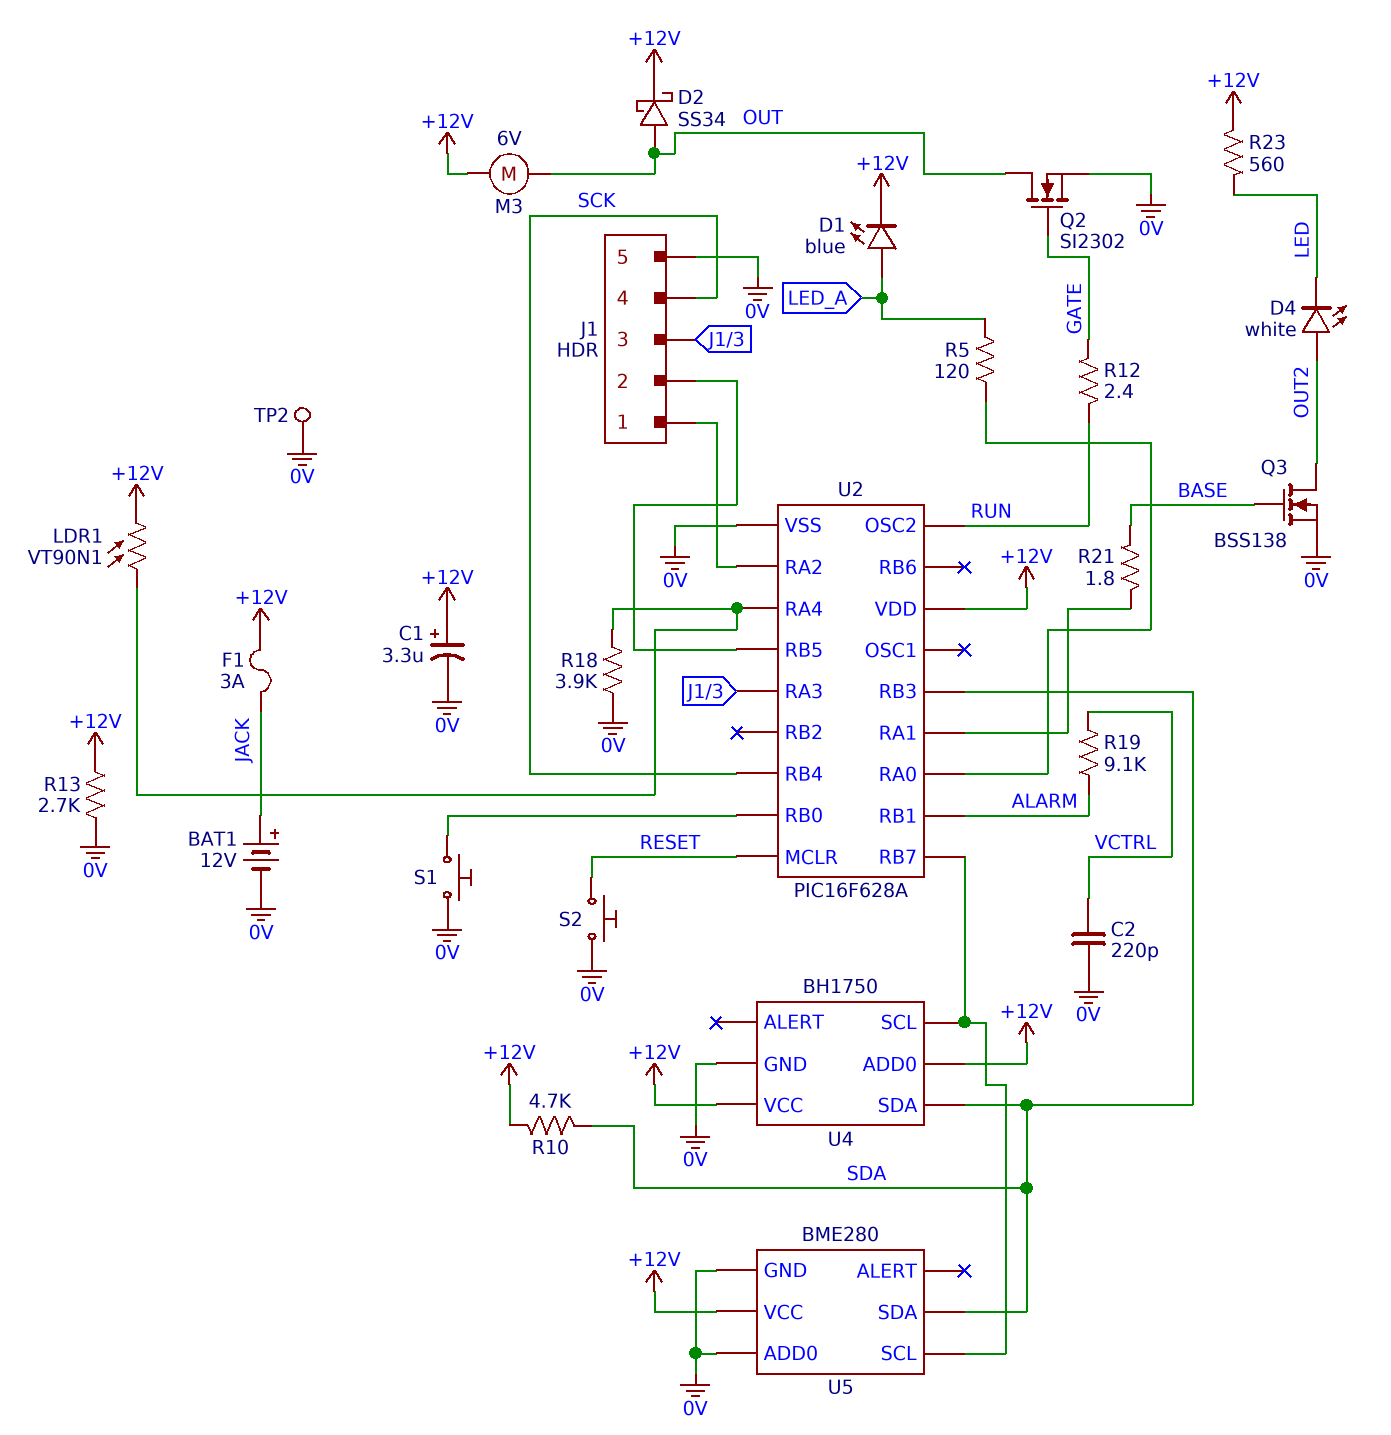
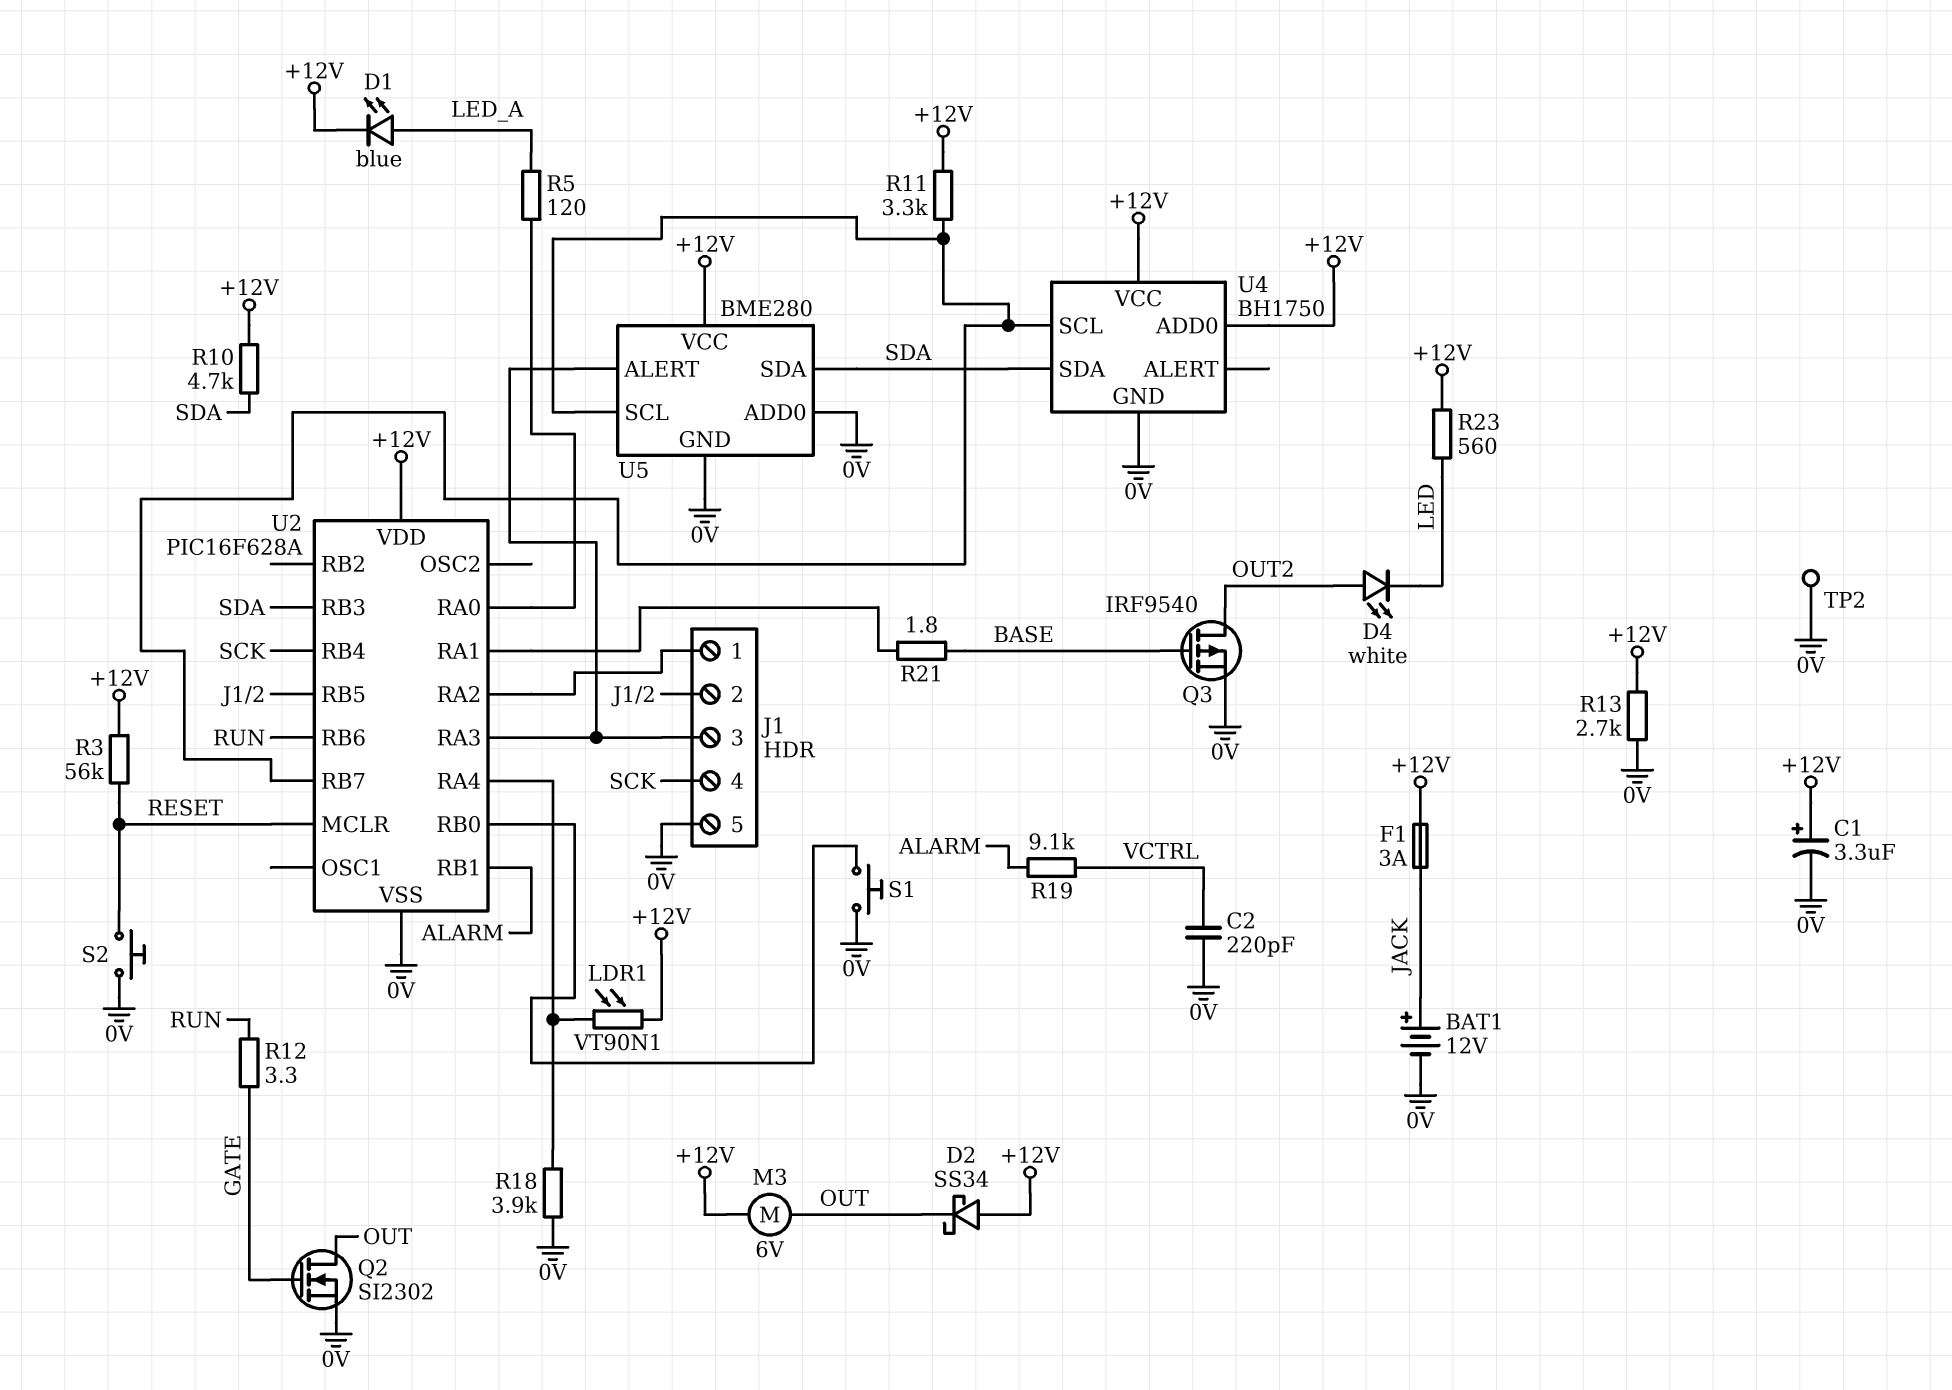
D2: schottky SS34 (A OUT, K +12V) -> schottky SS34 (A +12V, K OUT)
Q3: NMOS BSS138 (G BASE, D OUT2, S 0V) -> PMOS IRF9540 (G BASE, D OUT2, S 0V)
R3: none -> 56k (+12V, RESET)
R11: none -> 3.3k (+12V, U2/RB7)
R12: 2.4 (GATE, RUN) -> 3.3 (GATE, RUN)
U2 pin OSC2: RUN -> none
U2 pin RB6: none -> RUN
U5 pin ALERT: none -> J1/3

